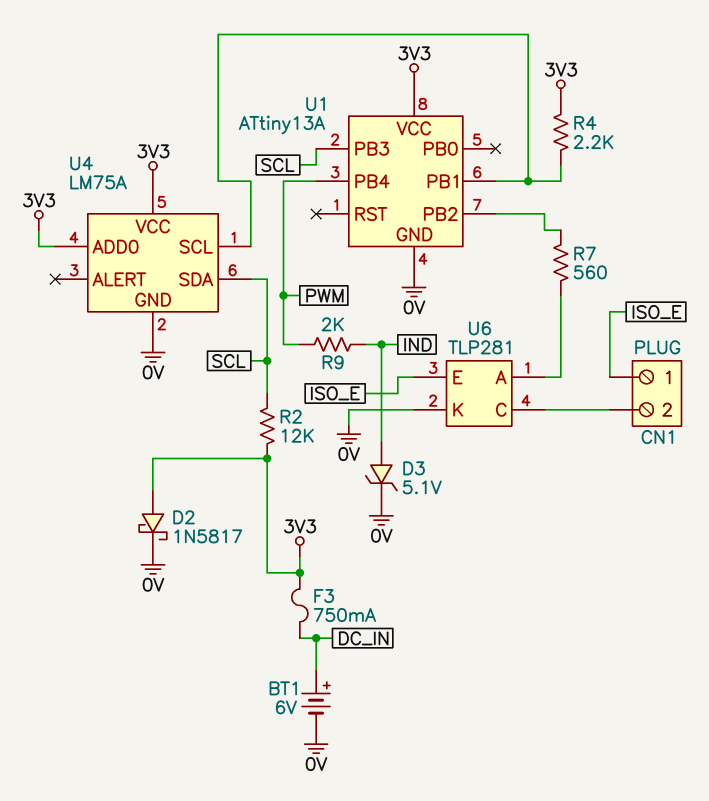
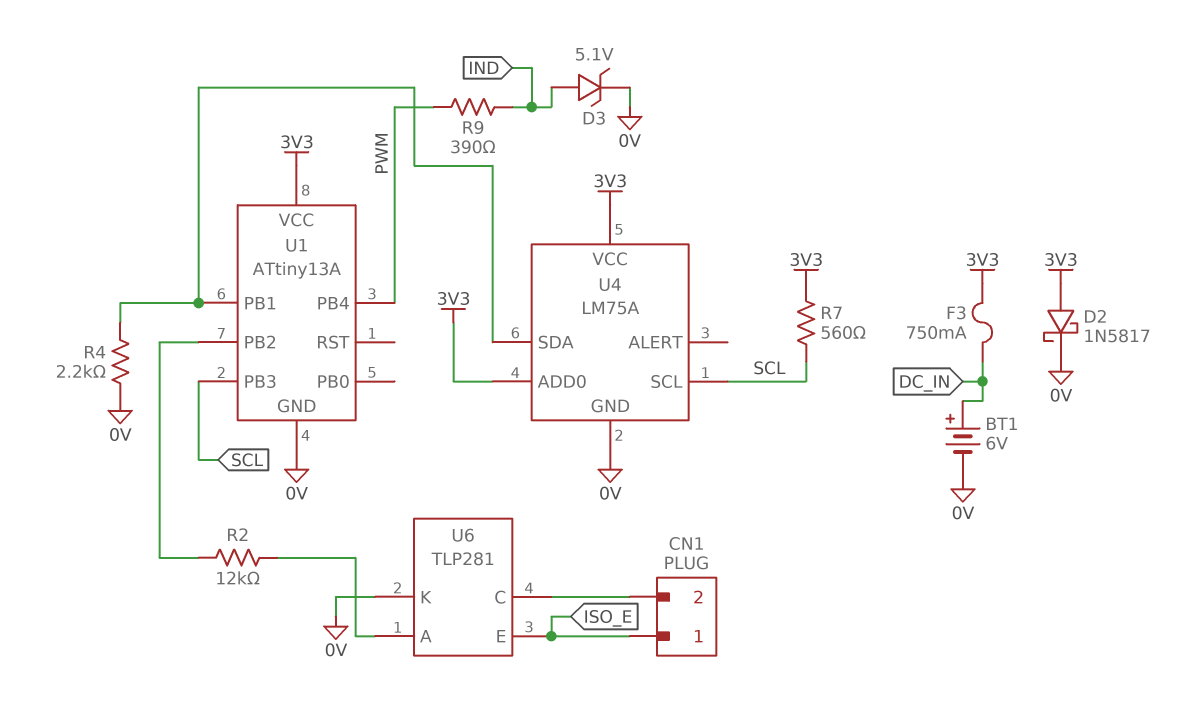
R2: 12k (3V3, SCL) -> 12k (U1/PB2, U6/A)
R4: 2.2k (3V3, U1/PB1) -> 2.2k (0V, U1/PB1)
R7: 560 (U1/PB2, U6/A) -> 560 (3V3, SCL)
R9: 2k (IND, PWM) -> 390 (IND, PWM)
U4 pin SCL: U1/PB1 -> SCL
U4 pin SDA: SCL -> U1/PB1

